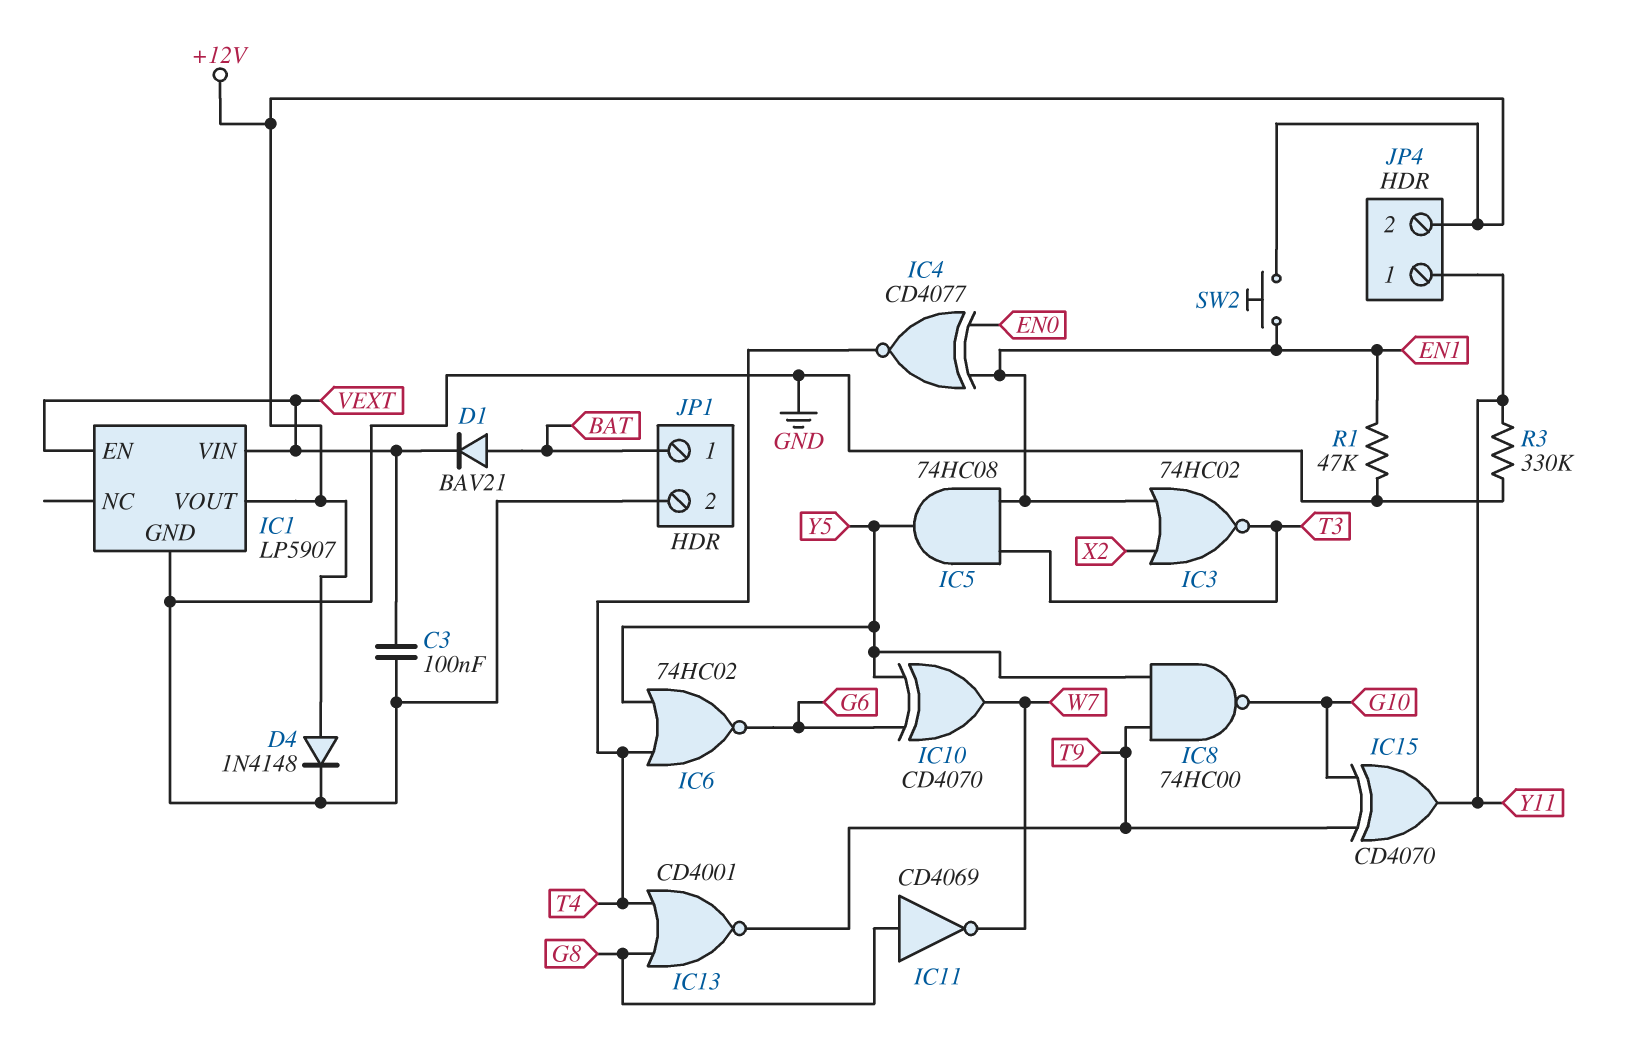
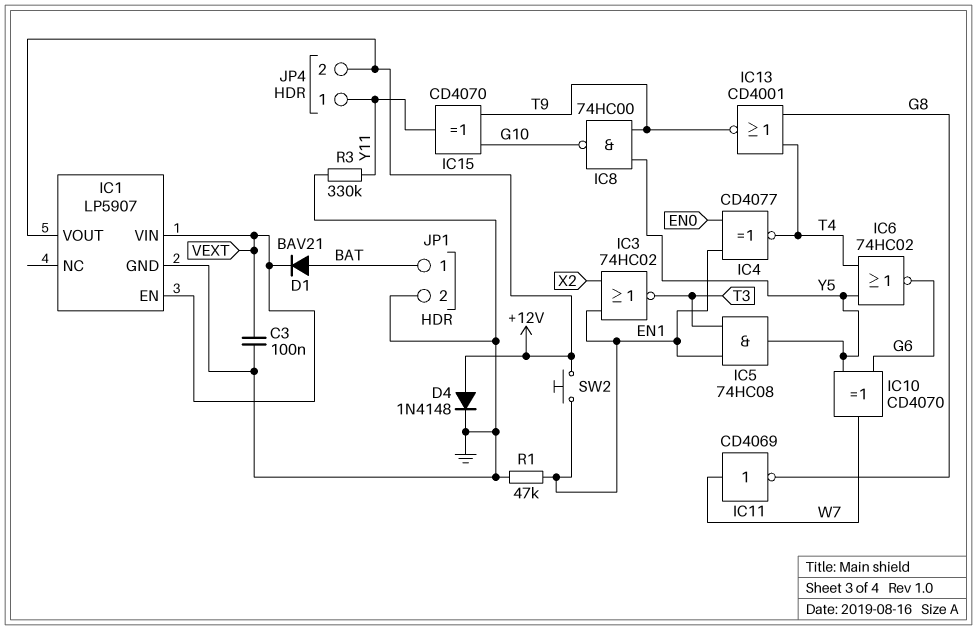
IC11: NOT CD4069 (in G8, out W7) -> NOT CD4069 (in W7, out G8)

